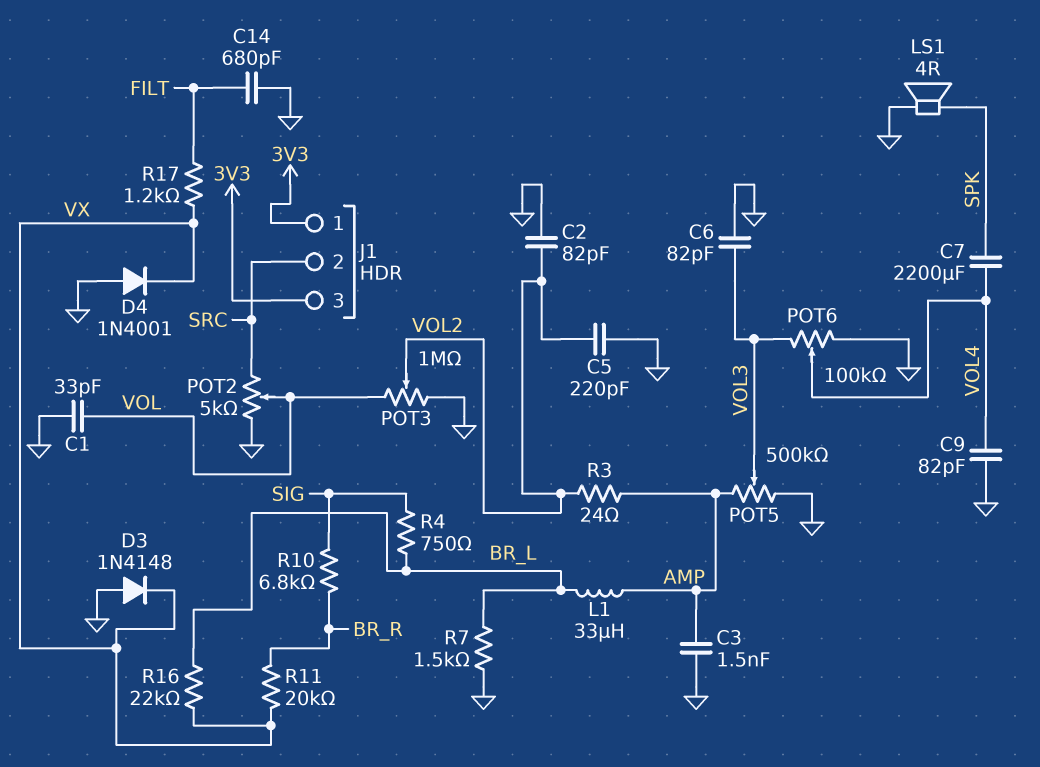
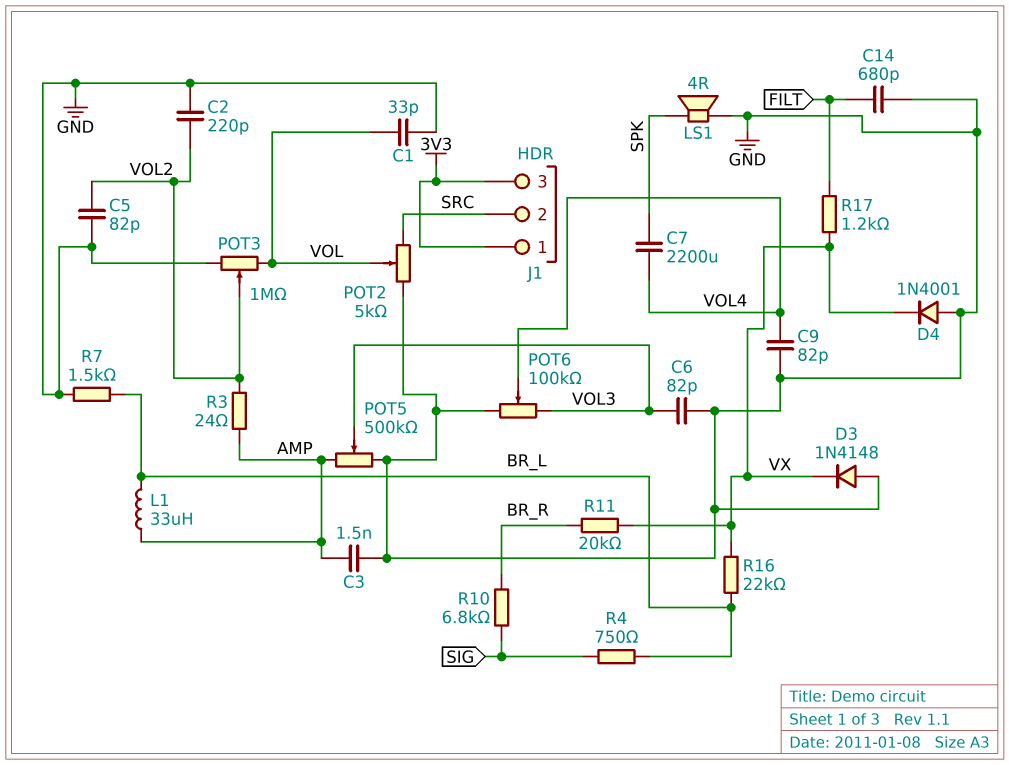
C2: 82pF (GND, VOL2) -> 220pF (GND, VOL2)
C5: 220pF (GND, VOL2) -> 82pF (GND, VOL2)

